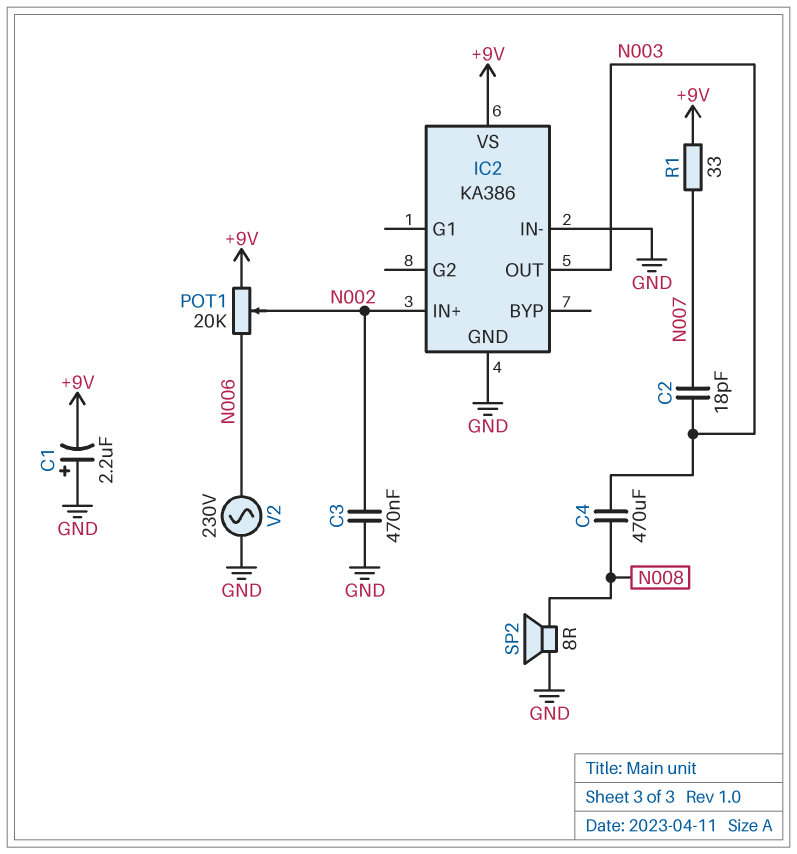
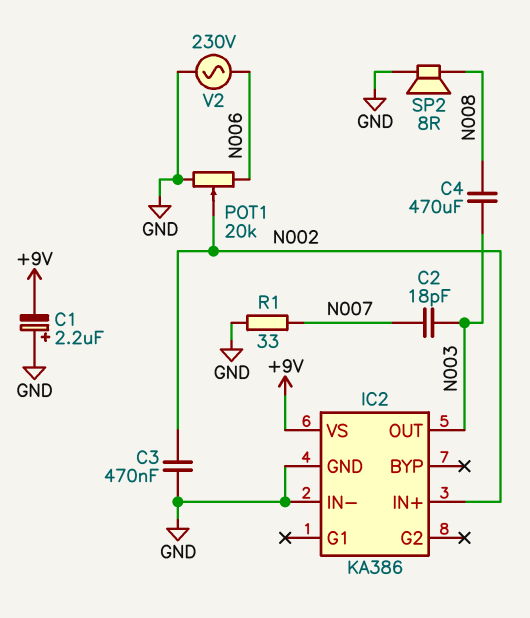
POT1: 20k (+9V, N006, wiper N002) -> 20k (GND, N006, wiper N002)
R1: 33 (+9V, N007) -> 33 (GND, N007)

